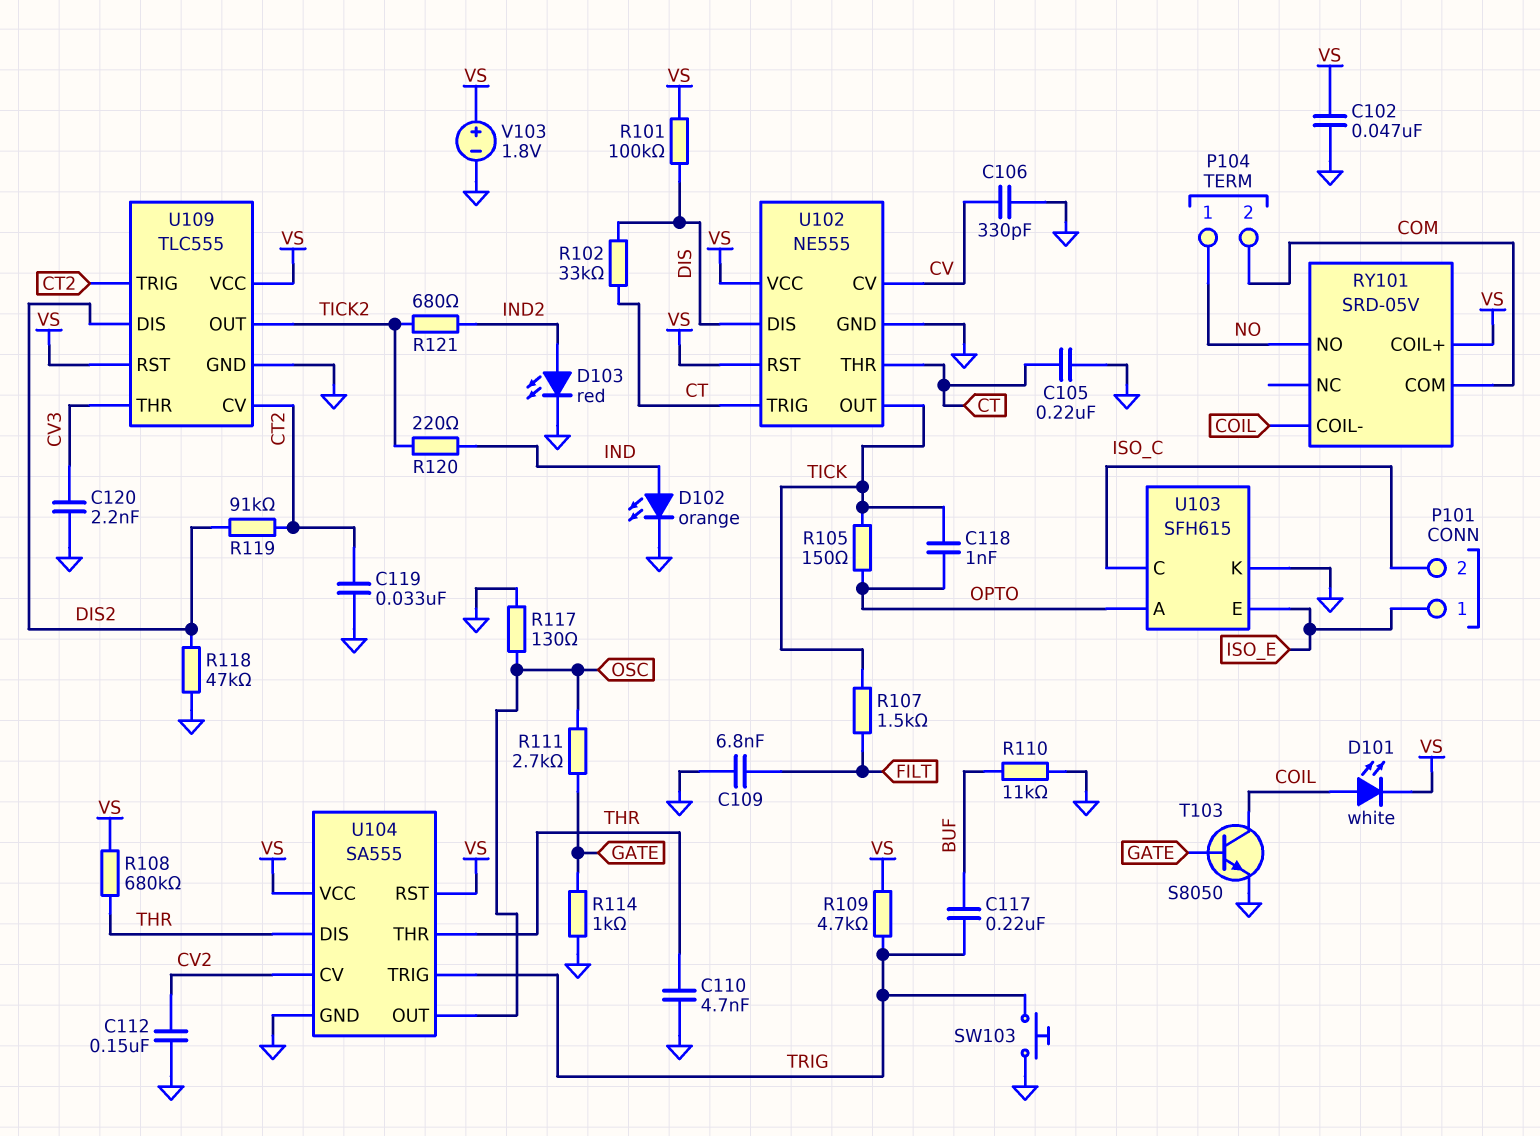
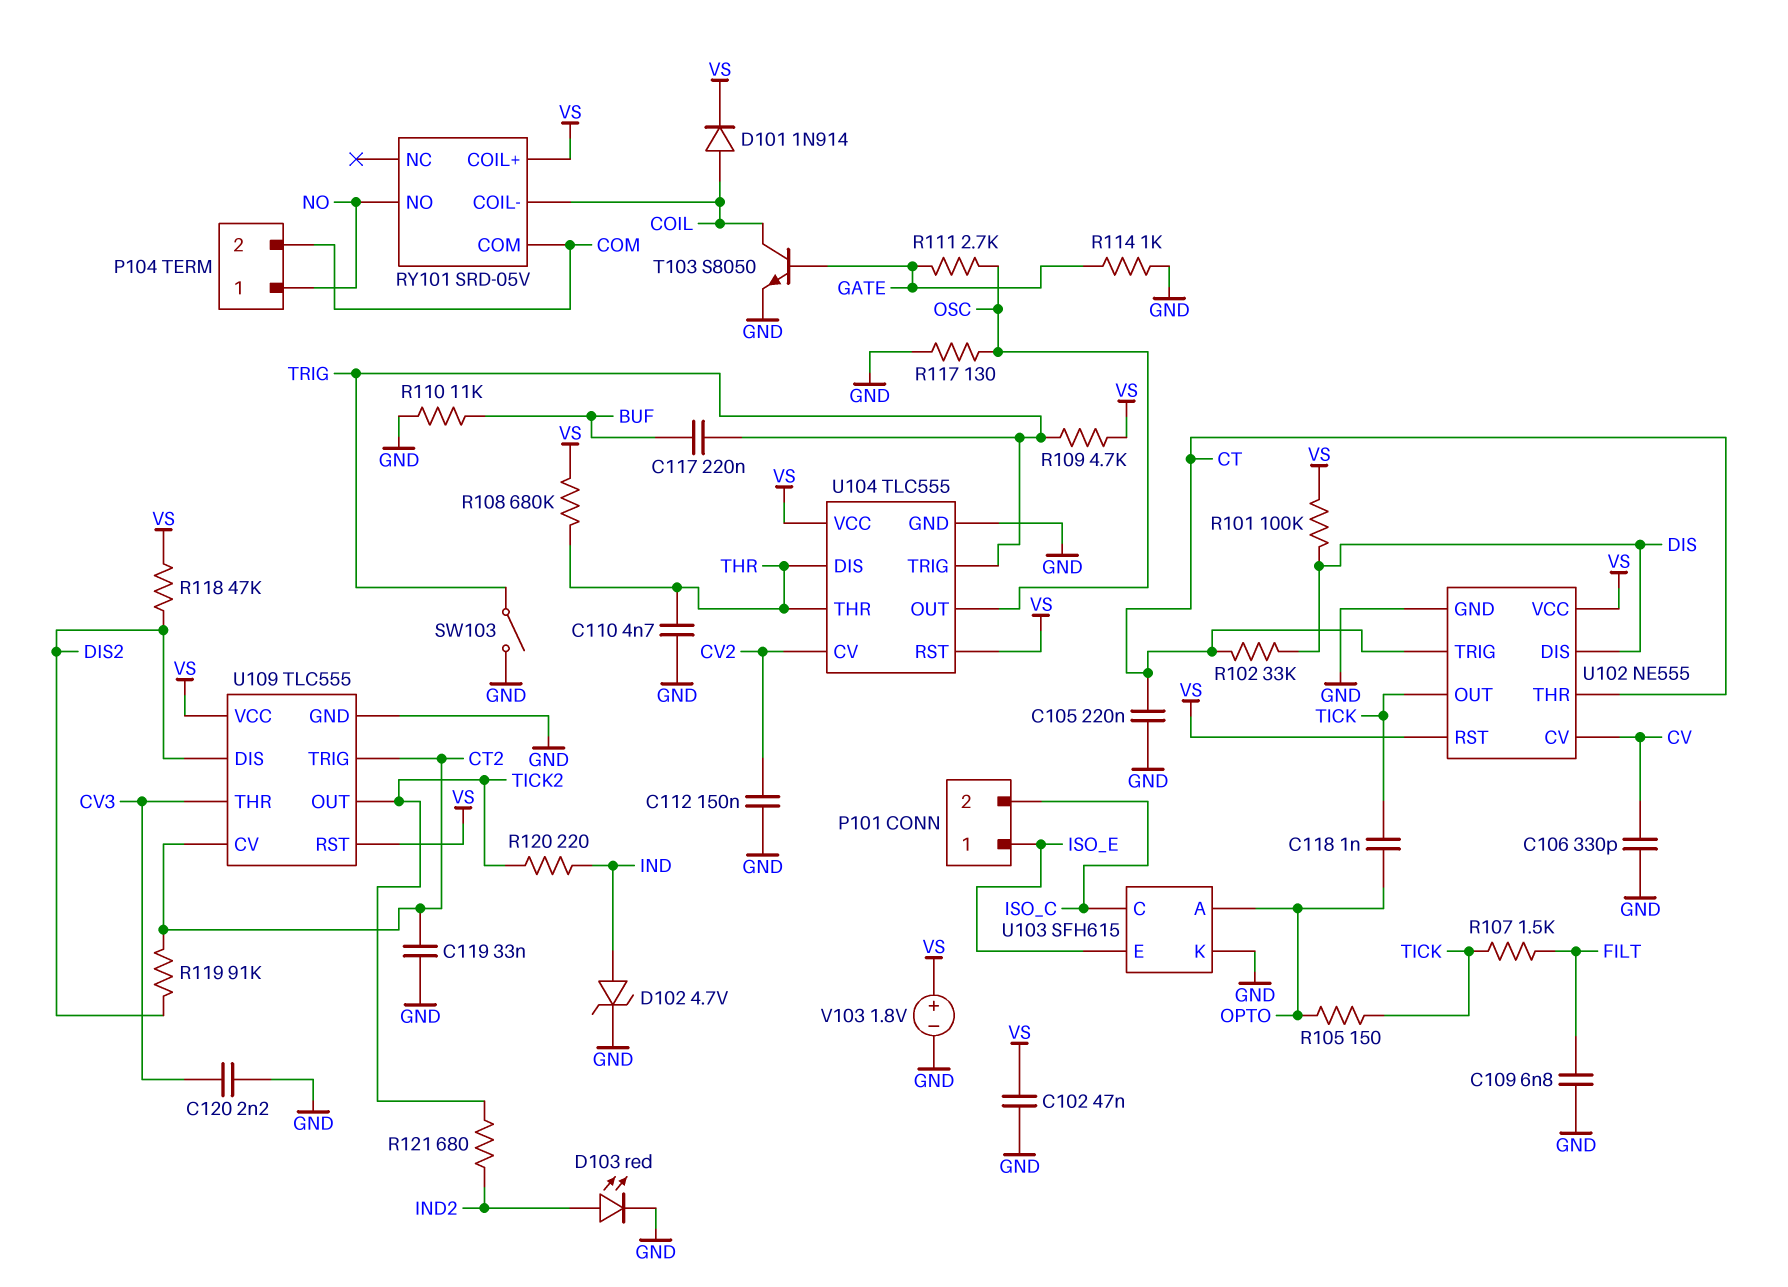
D101: LED white (A COIL, K VS) -> diode 1N914 (A COIL, K VS)
D102: LED orange (A IND, K GND) -> zener 4.7V (A IND, K GND)
R118: 47k (DIS2, GND) -> 47k (DIS2, VS)
SW103: button (GND, TRIG) -> switch (GND, TRIG)
U104: SA555 -> TLC555

